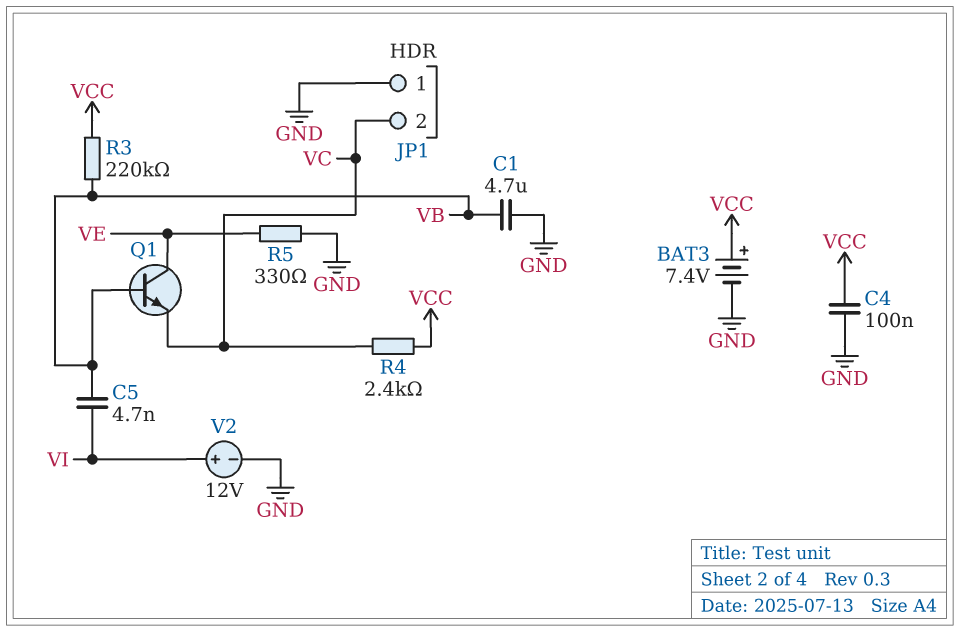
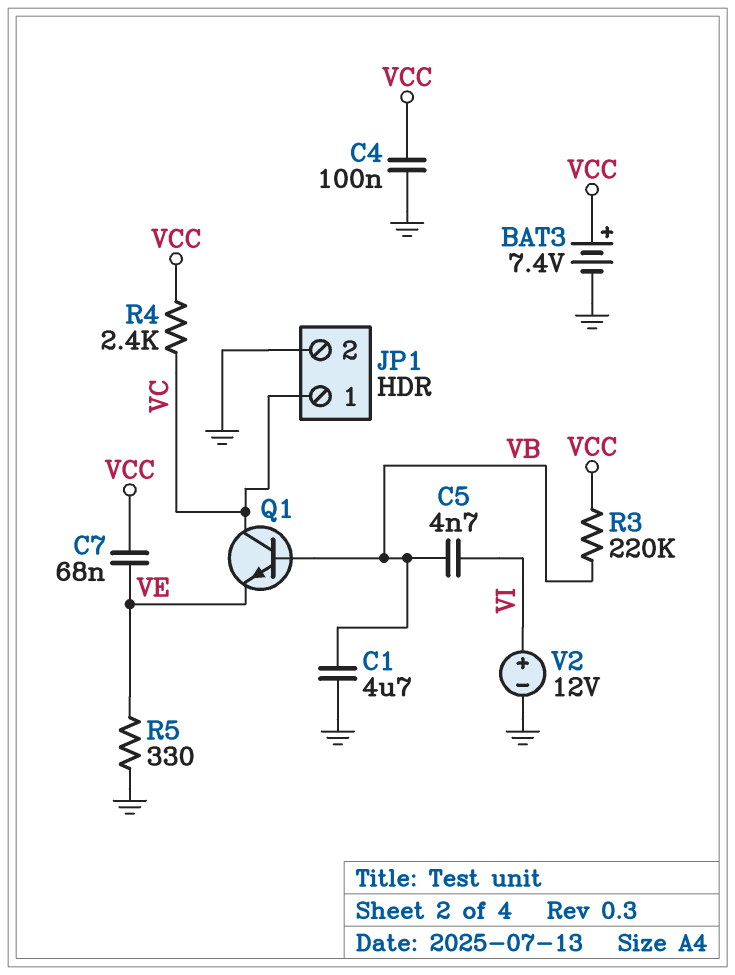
C7: none -> 68nF (VCC, VE)
JP1 pin 1: GND -> VC
JP1 pin 2: VC -> GND
Q1: NPN (B VB, C VE, E VC) -> NPN (B VB, C VC, E VE)

